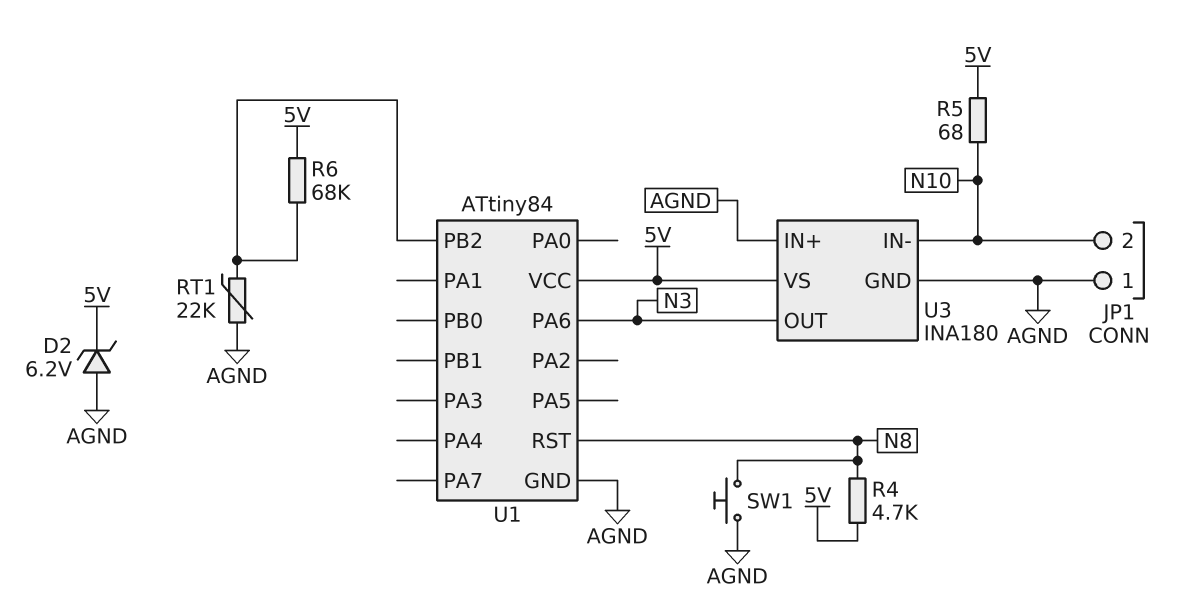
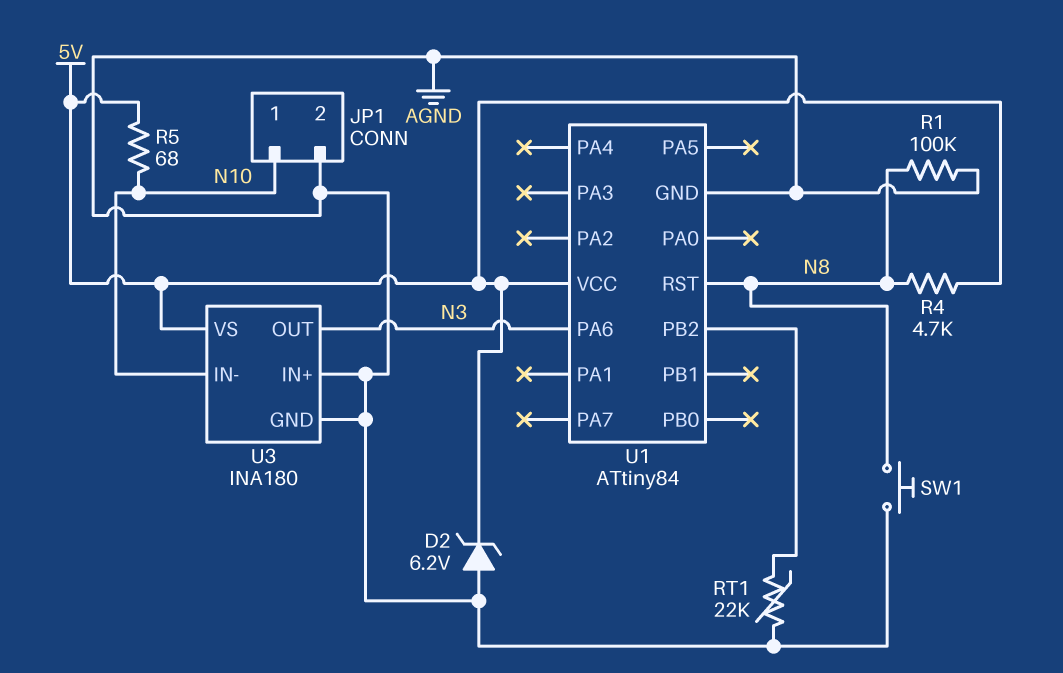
JP1 pin 1: AGND -> N10
JP1 pin 2: N10 -> AGND
R1: none -> 100k (AGND, N8)
R6: 68k (5V, U1/PB2) -> none

